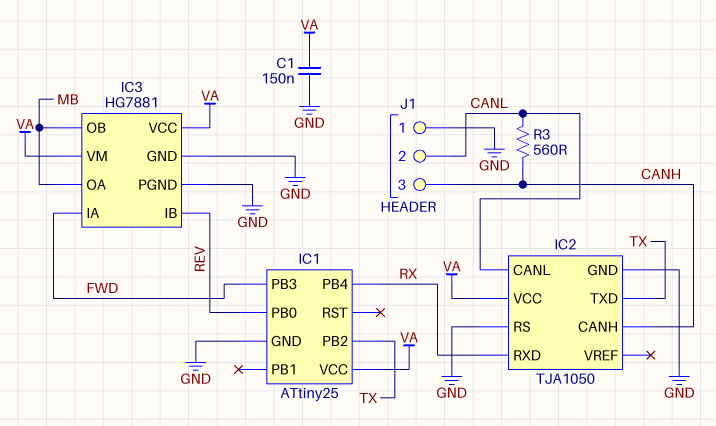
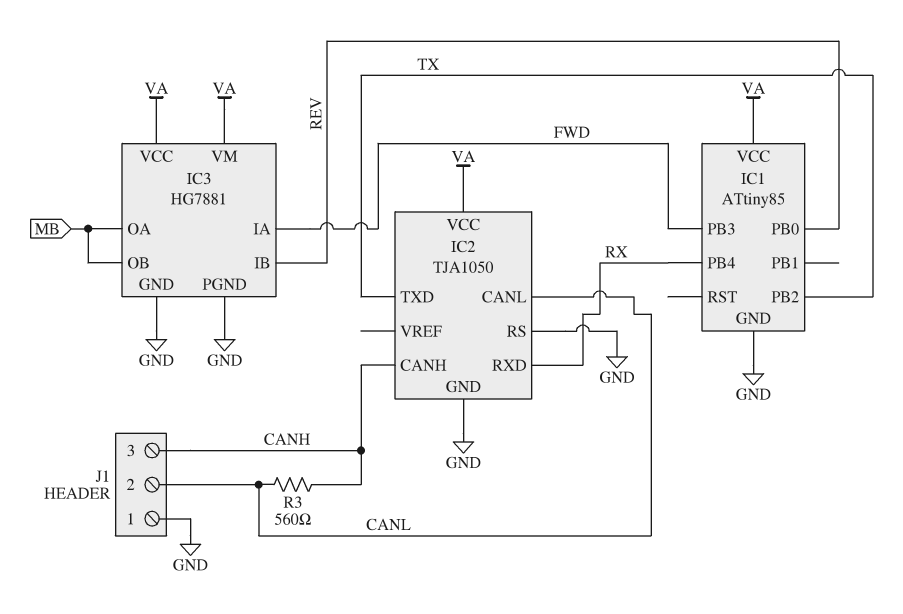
C1: 150nF (GND, VA) -> none
IC1: ATtiny25 -> ATtiny85

